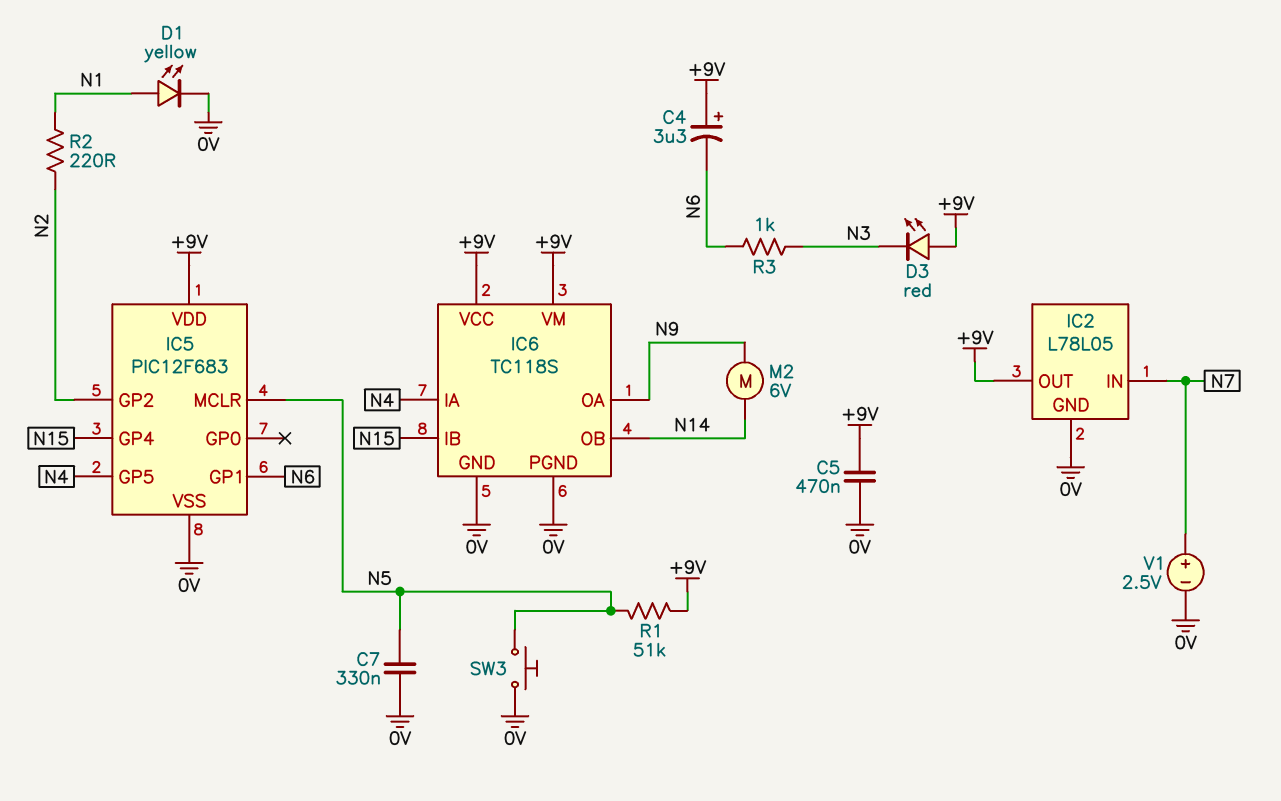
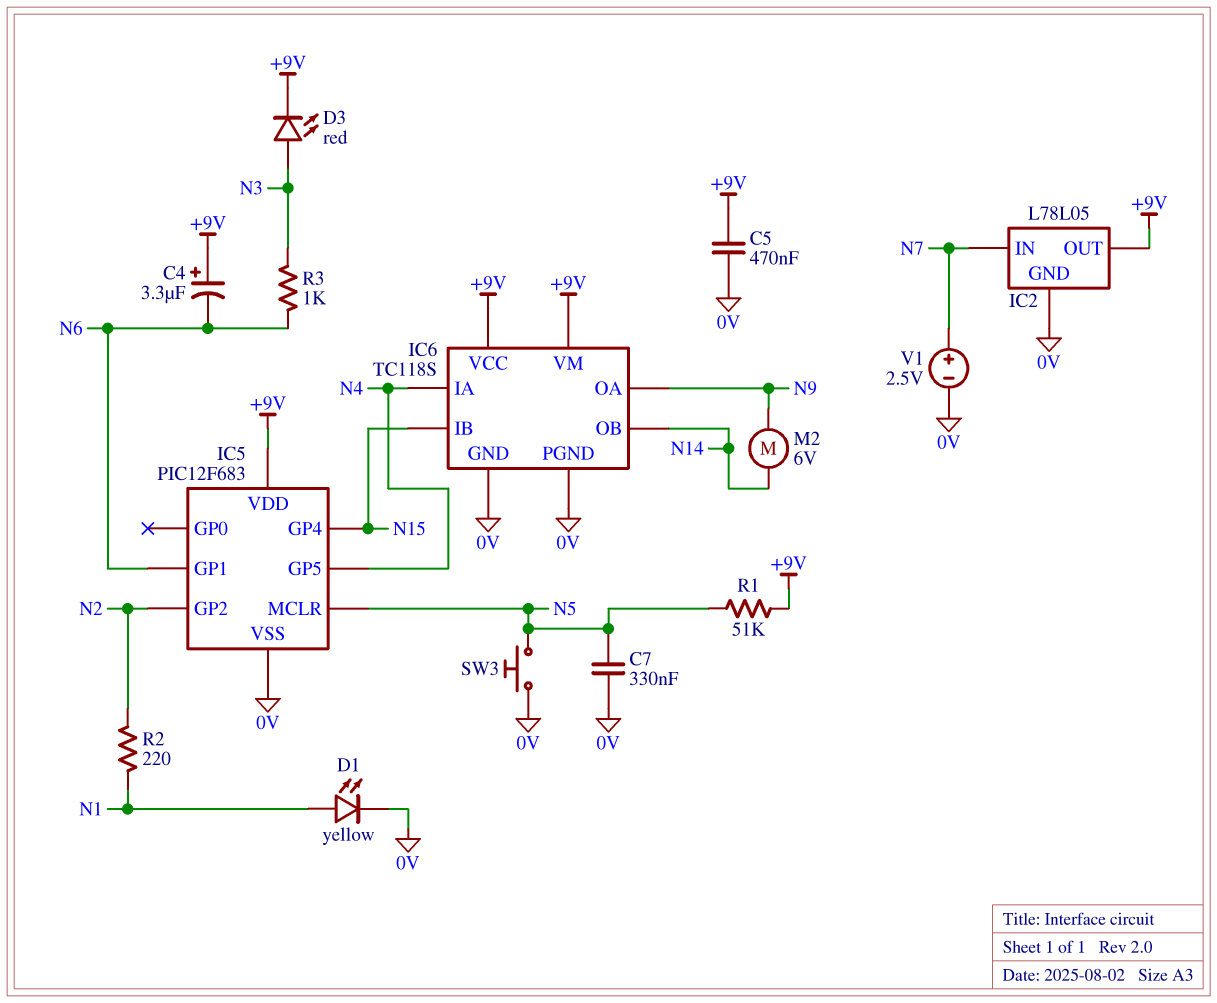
D3: LED red (A +9V, K N3) -> LED red (A N3, K +9V)

